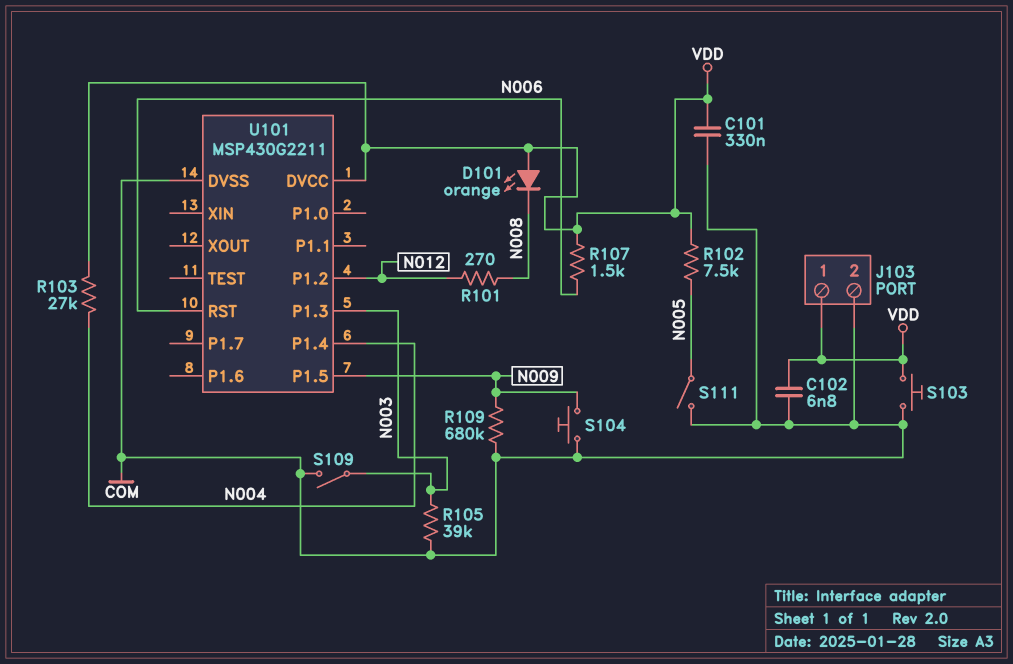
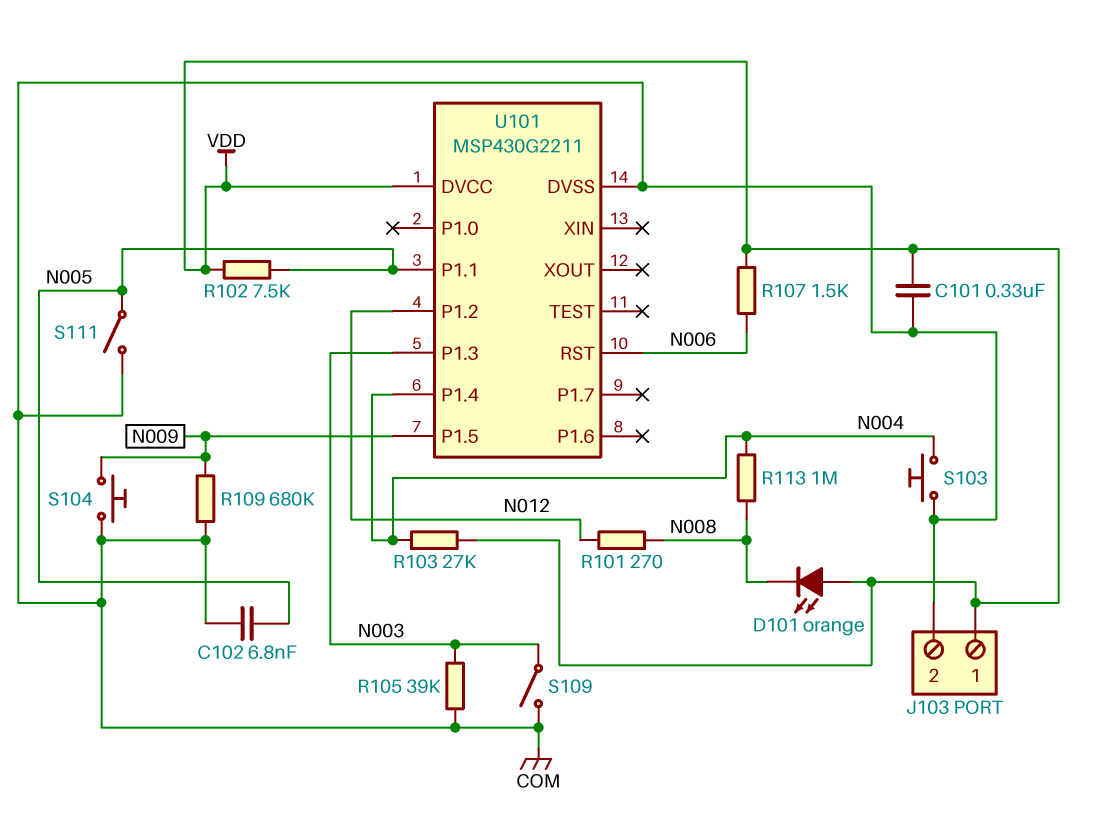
C102: 6.8nF (COM, VDD) -> 6.8nF (COM, N005)
R113: none -> 1M (N004, N008)
S103: button (COM, VDD) -> button (COM, N004)
U101 pin P1.1: none -> N005

